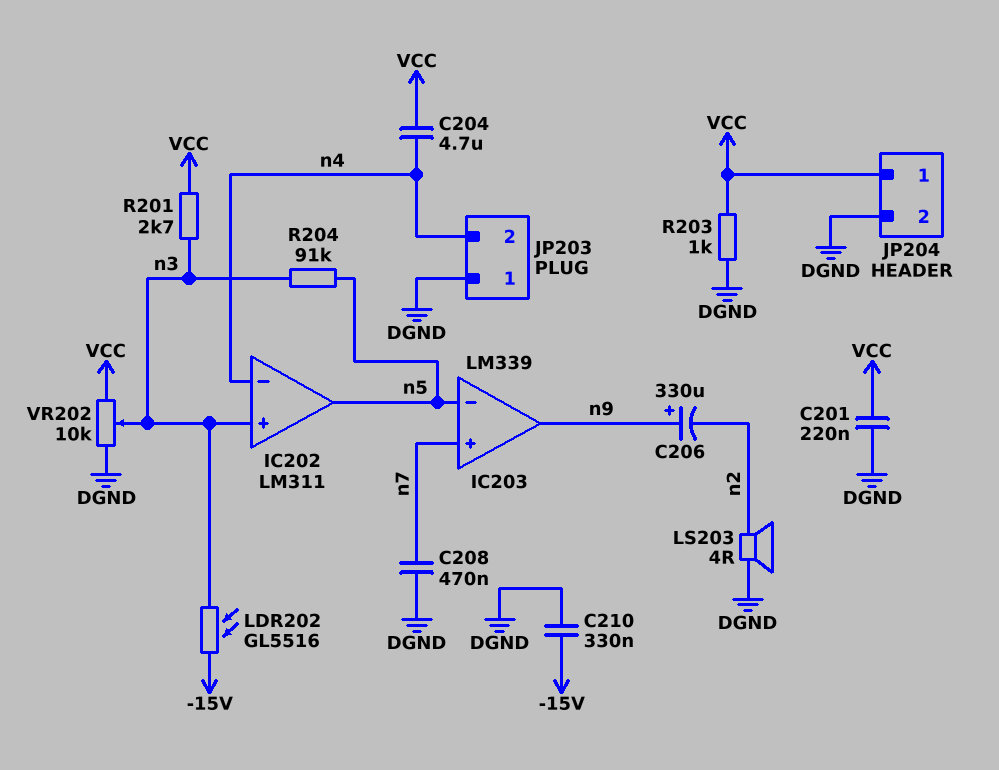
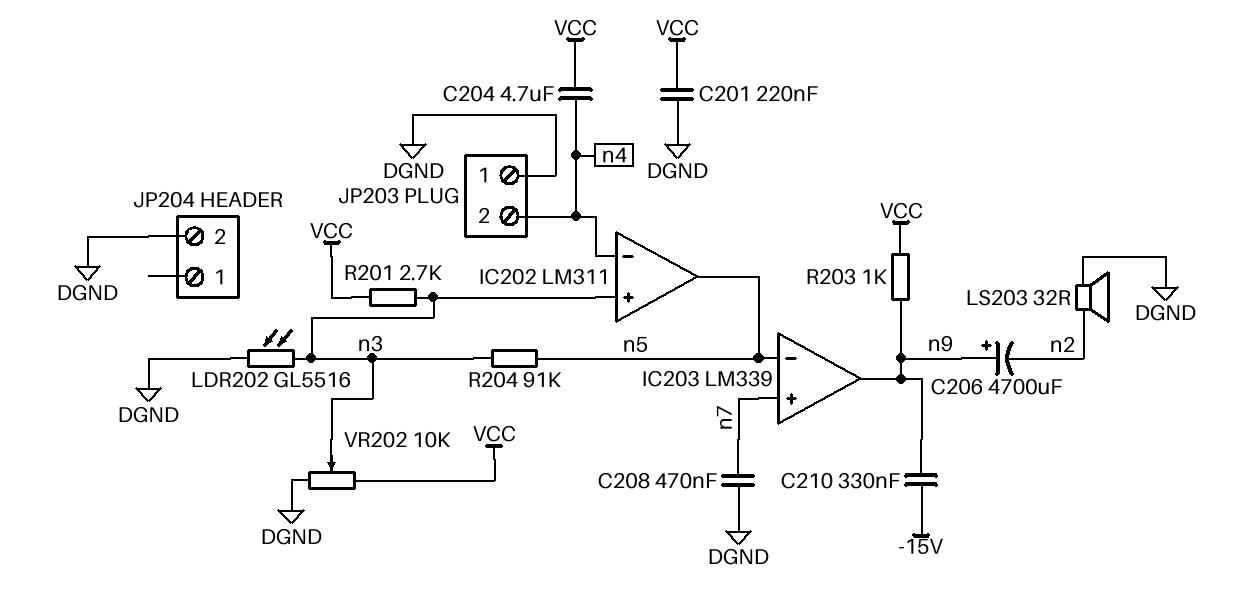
C206: 330uF (plus n9, minus n2) -> 4700uF (plus n9, minus n2)
C210: 330nF (-15V, DGND) -> 330nF (-15V, n9)
JP204 pin 1: VCC -> none
LDR202: GL5516 (-15V, n3) -> GL5516 (DGND, n3)
LS203: speaker 4R (DGND, n2) -> speaker 32R (DGND, n2)
R203: 1k (DGND, VCC) -> 1k (VCC, n9)

